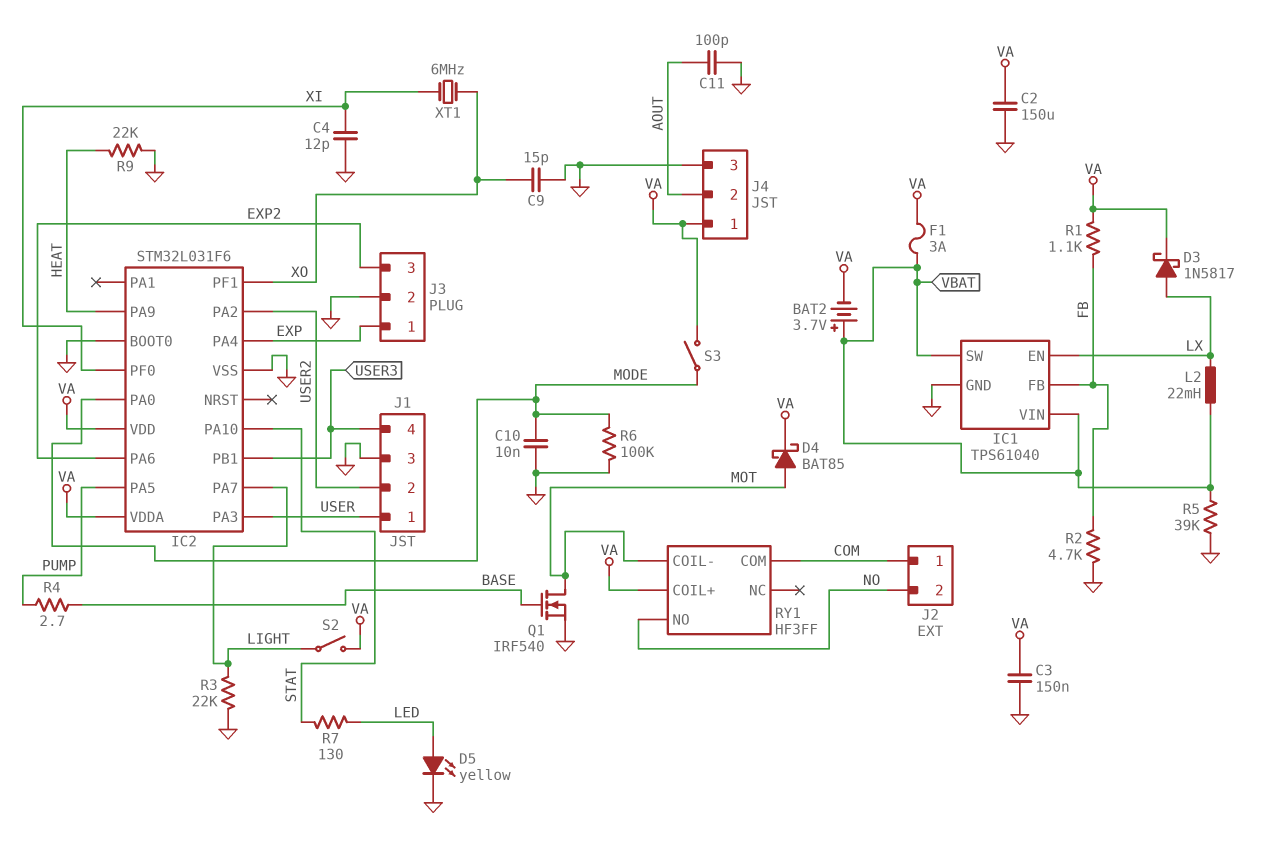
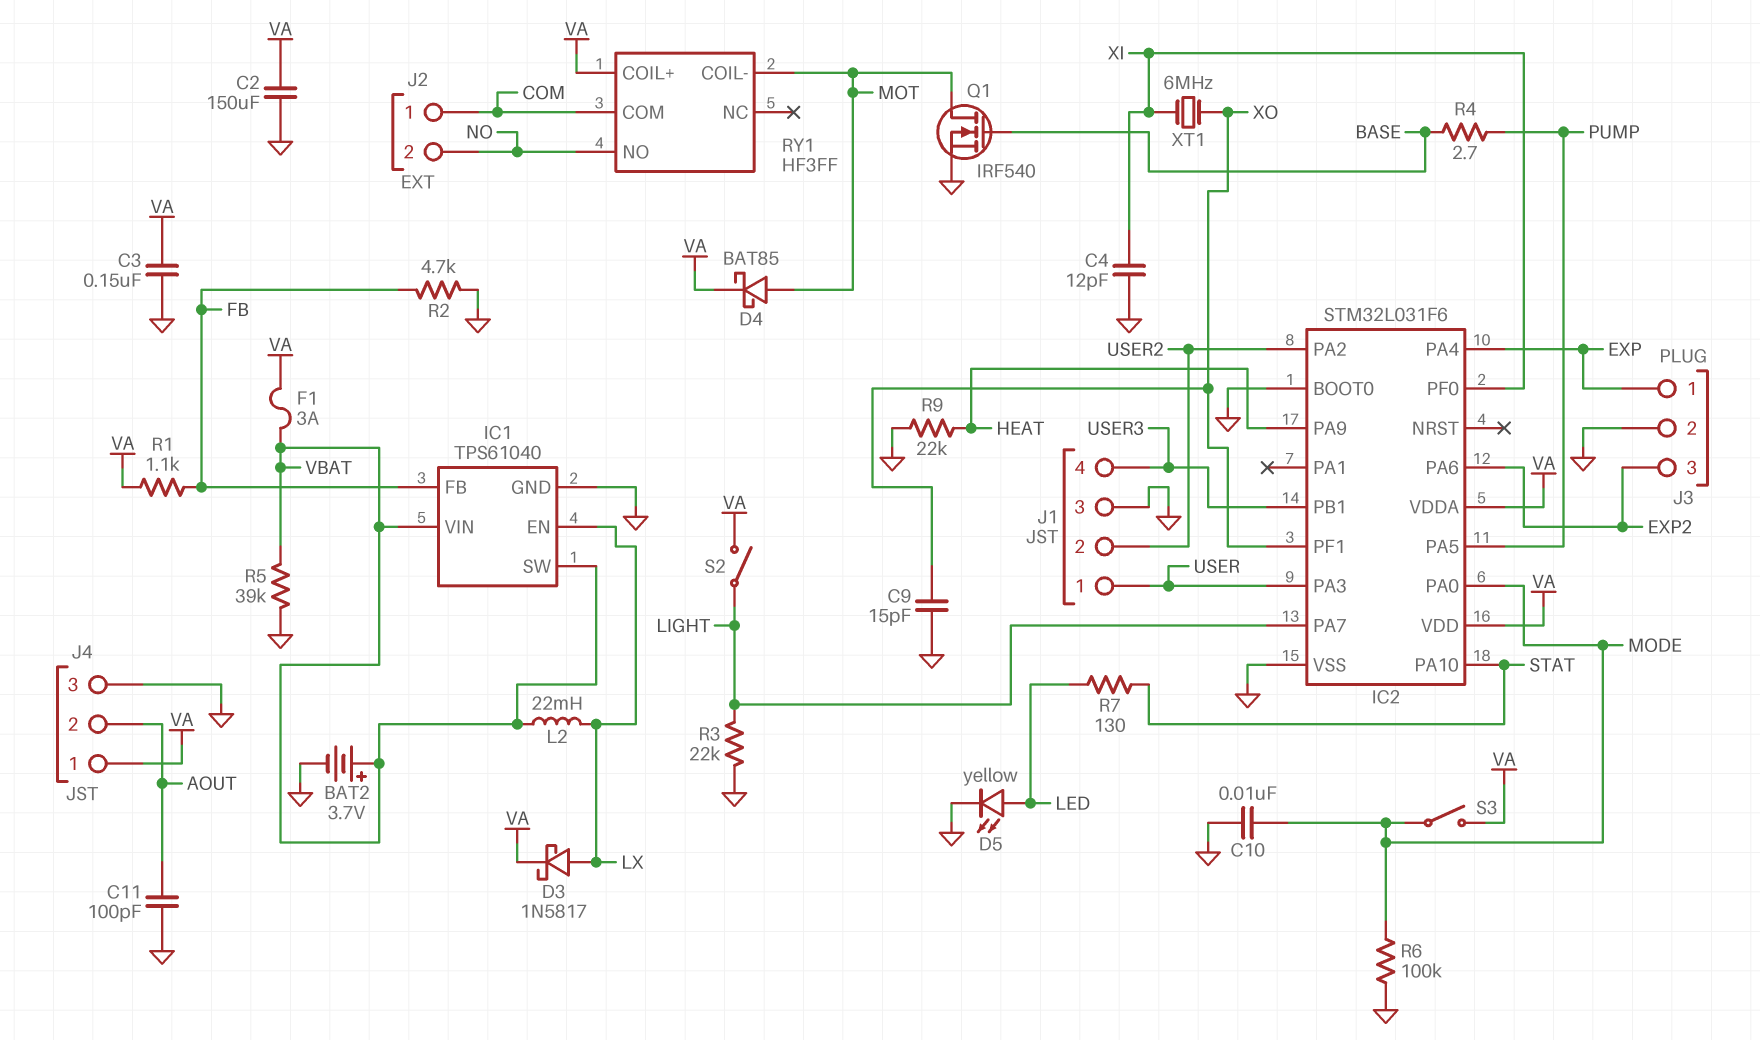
BAT2: 3.7V (plus VBAT, minus VA) -> 3.7V (plus VBAT, minus GND)

